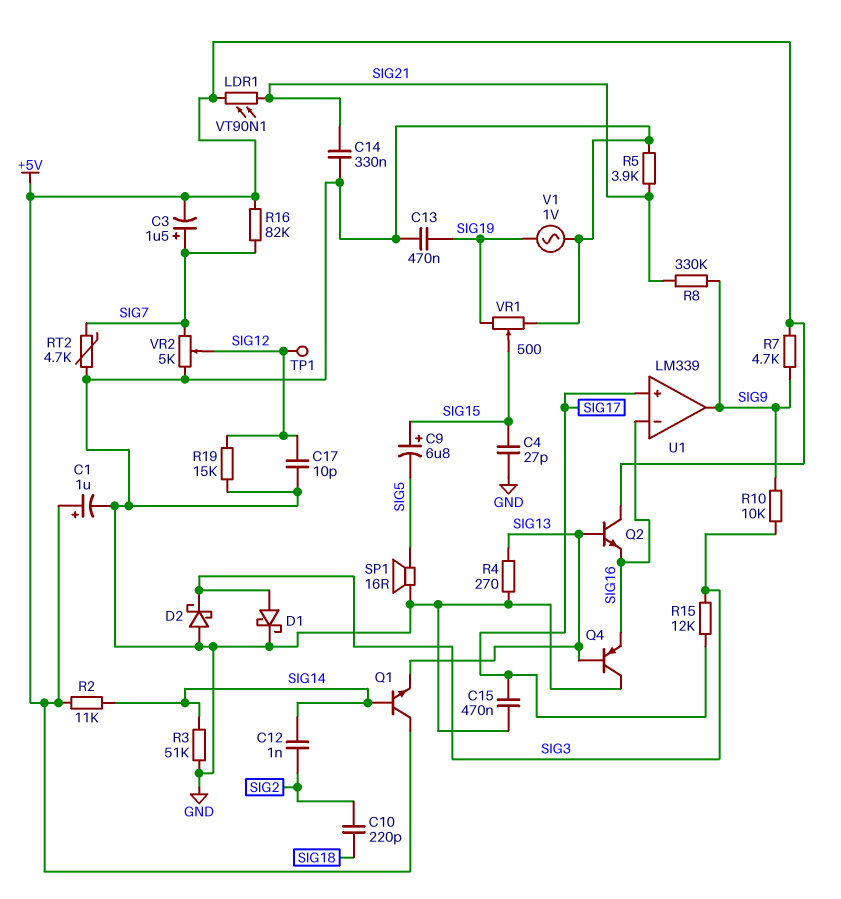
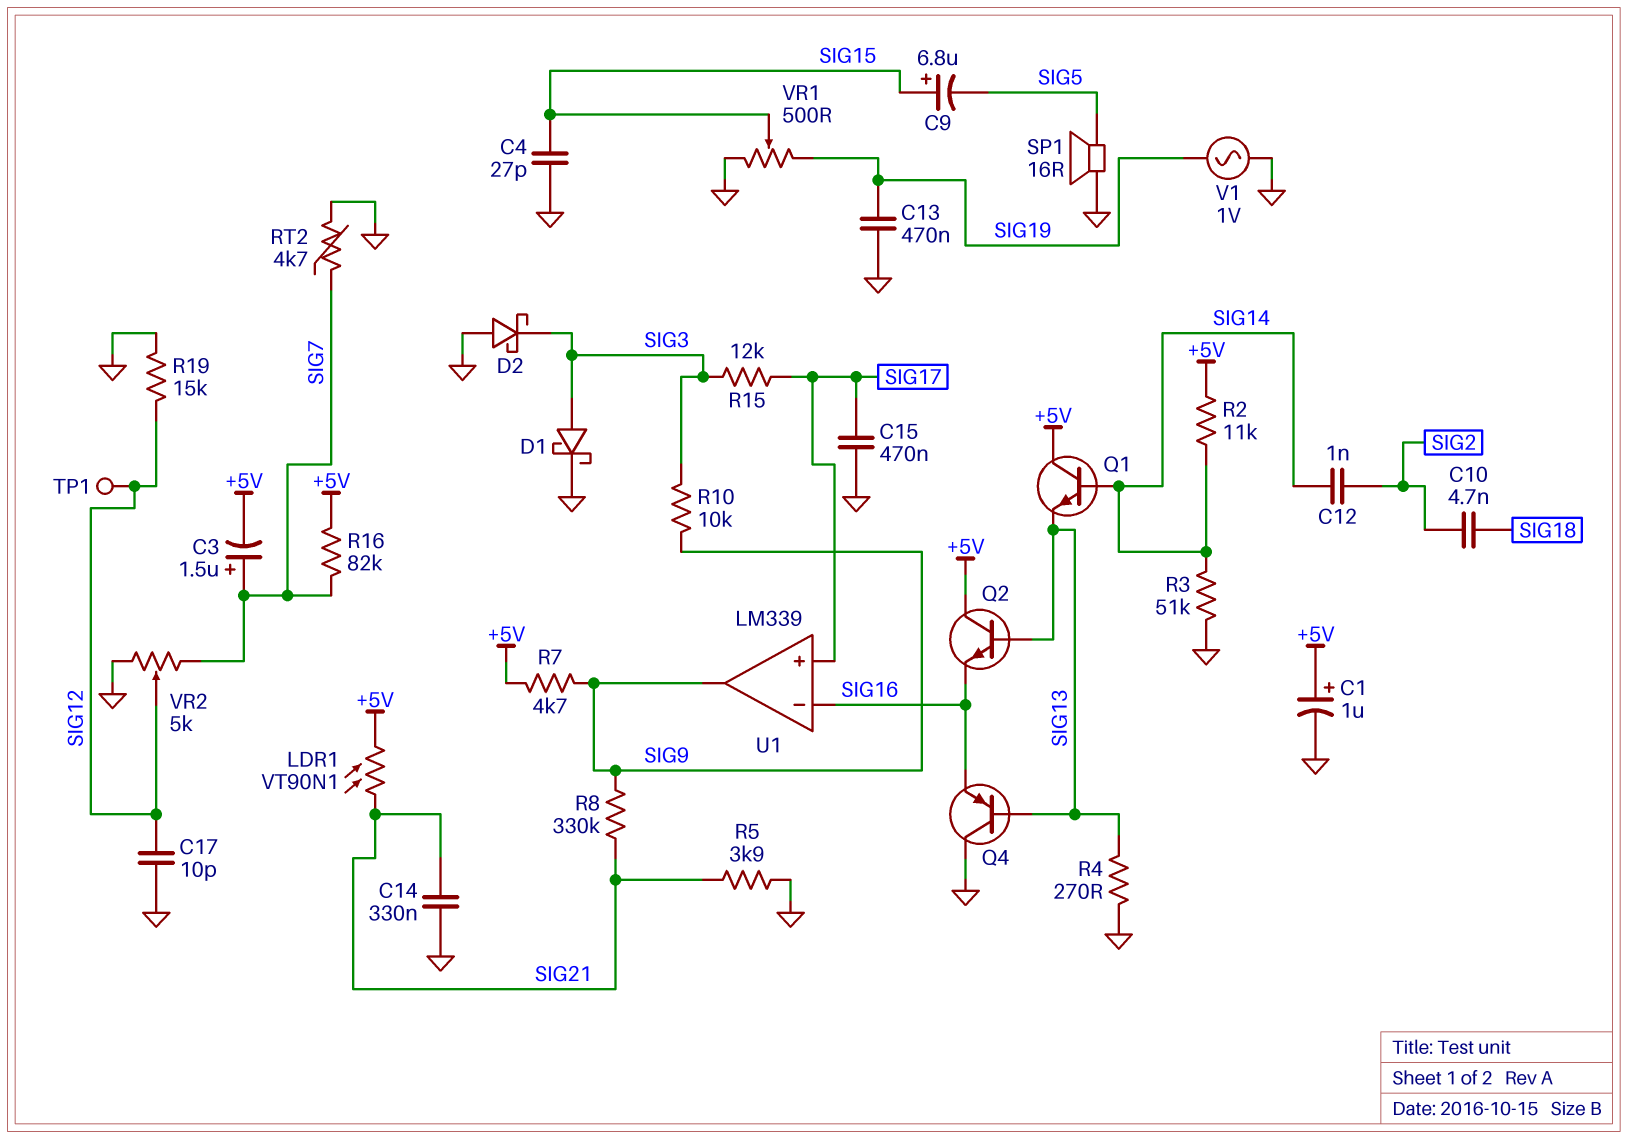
C10: 220pF (SIG2, SIG18) -> 4.7nF (SIG2, SIG18)

